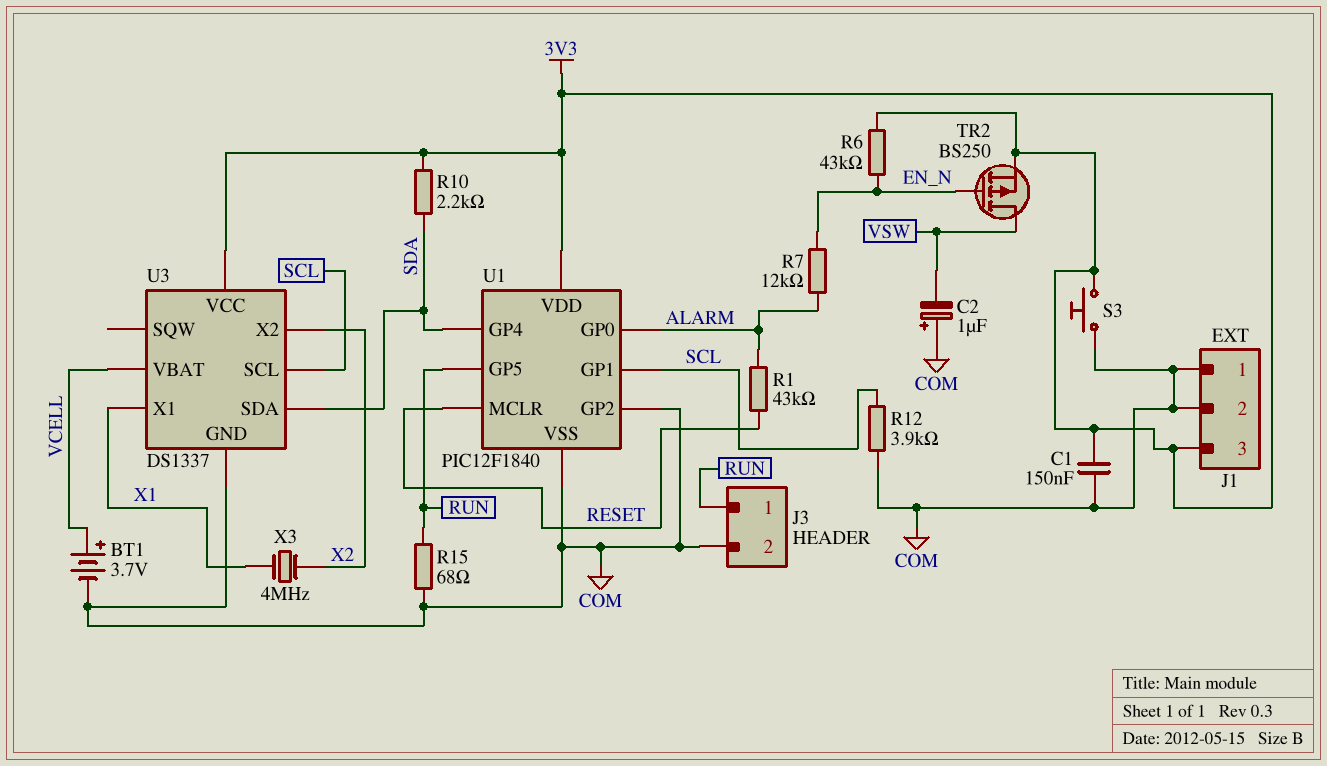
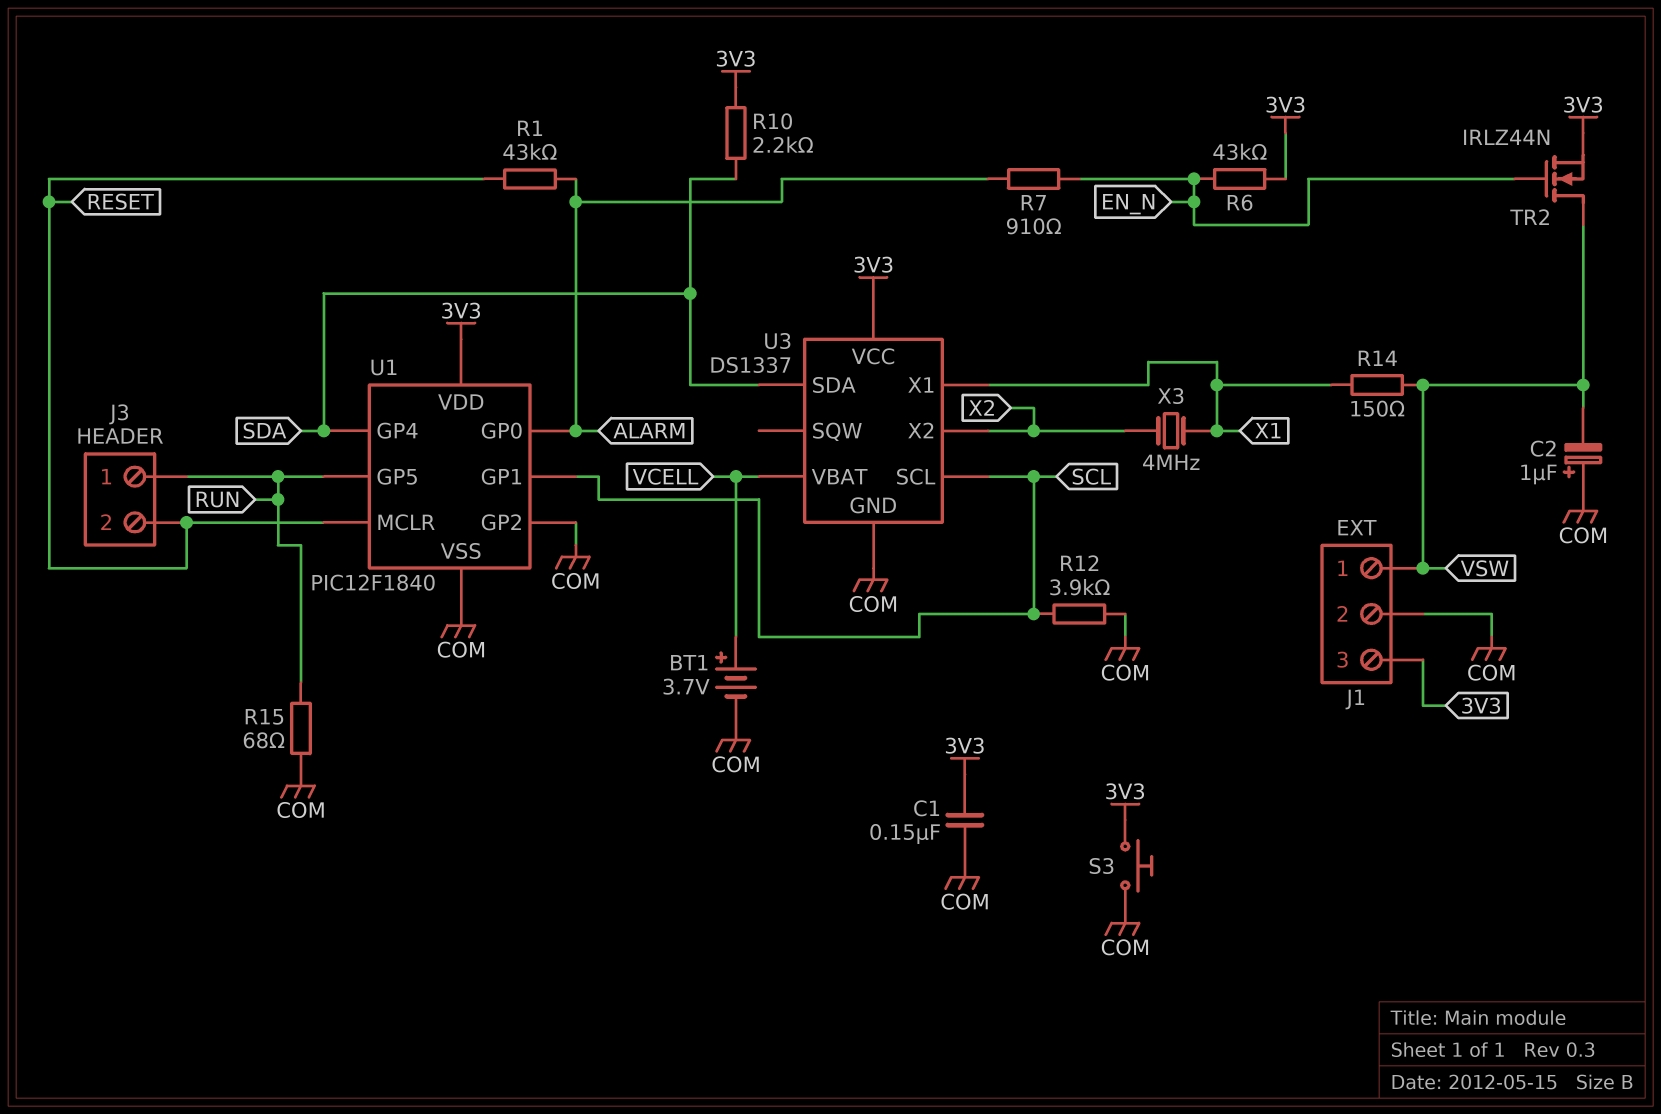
J1 pin 1: COM -> VSW
J3 pin 2: COM -> RESET
R7: 12k (ALARM, EN_N) -> 910 (ALARM, EN_N)
R14: none -> 150 (VSW, X1)
TR2: PMOS BS250 (G EN_N, D VSW, S 3V3) -> NMOS IRLZ44N (G EN_N, D VSW, S 3V3)

